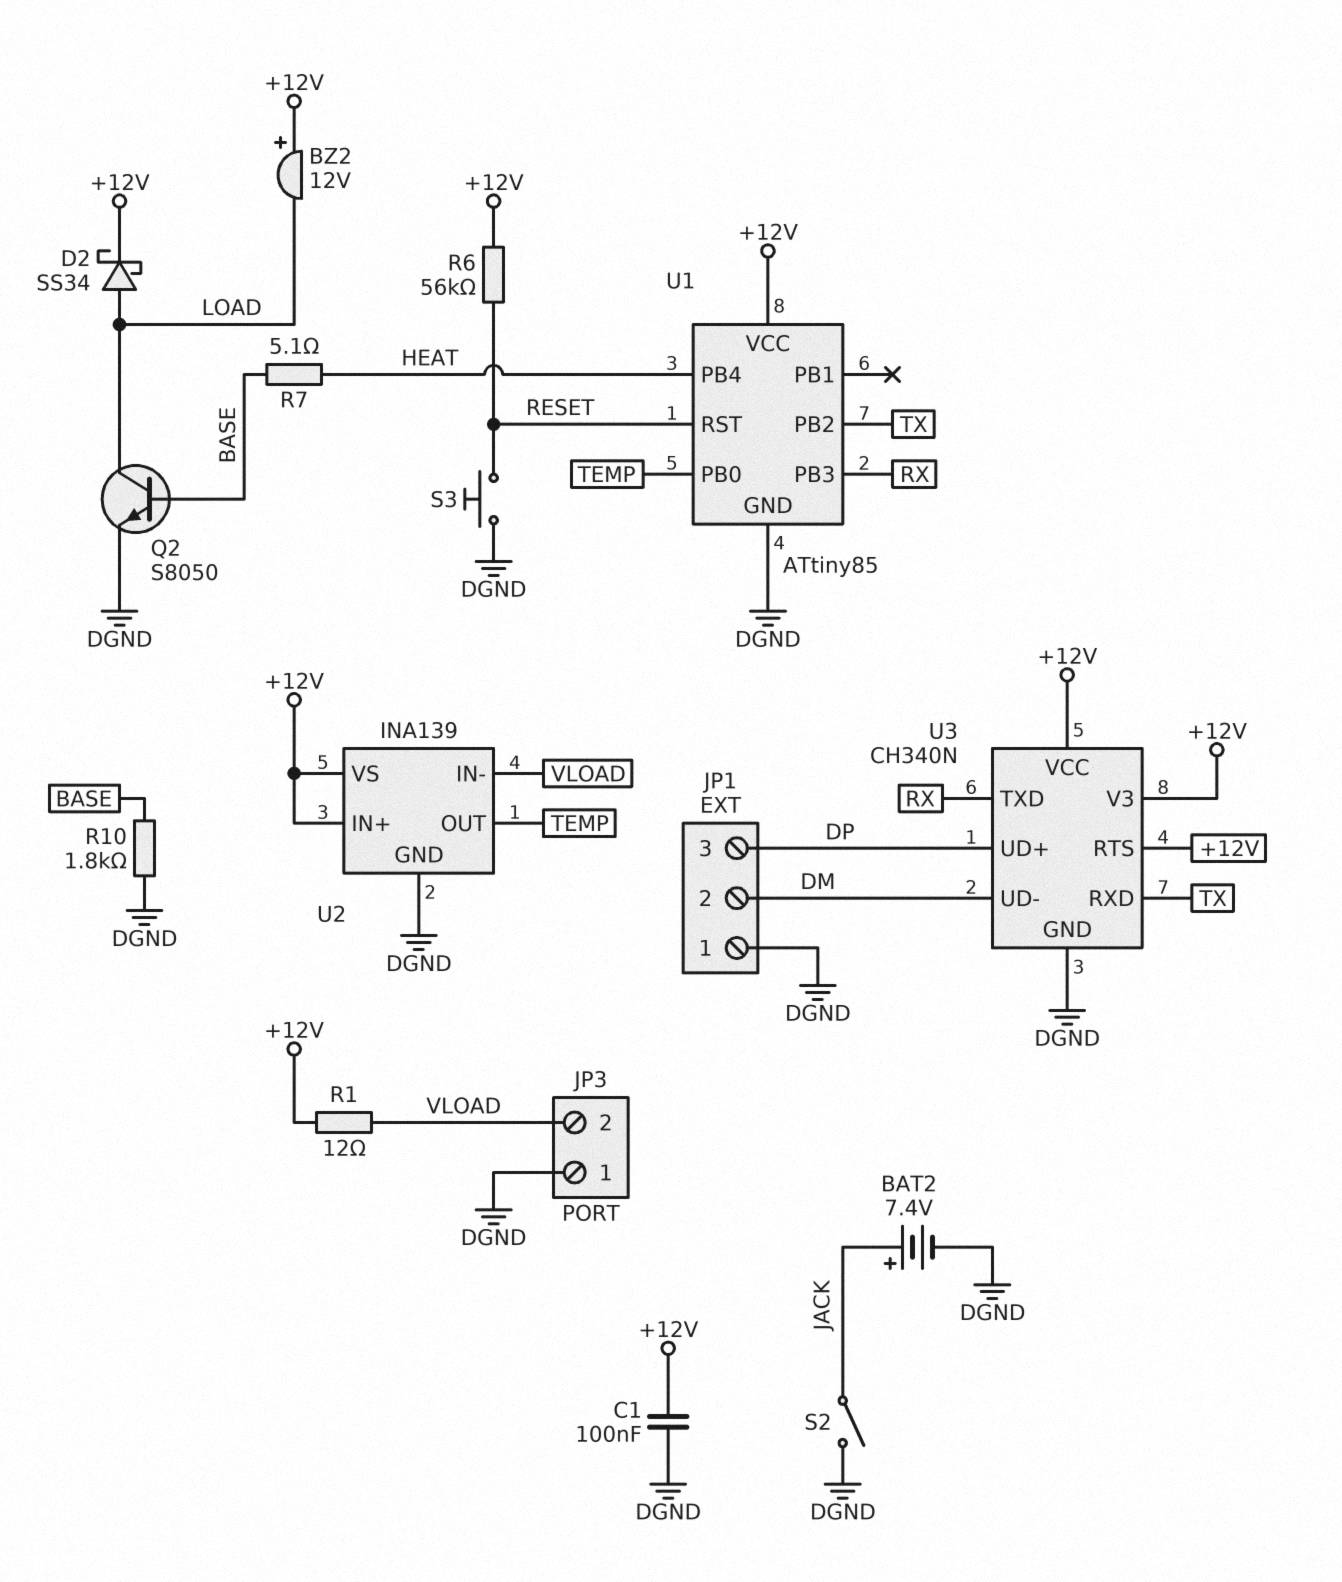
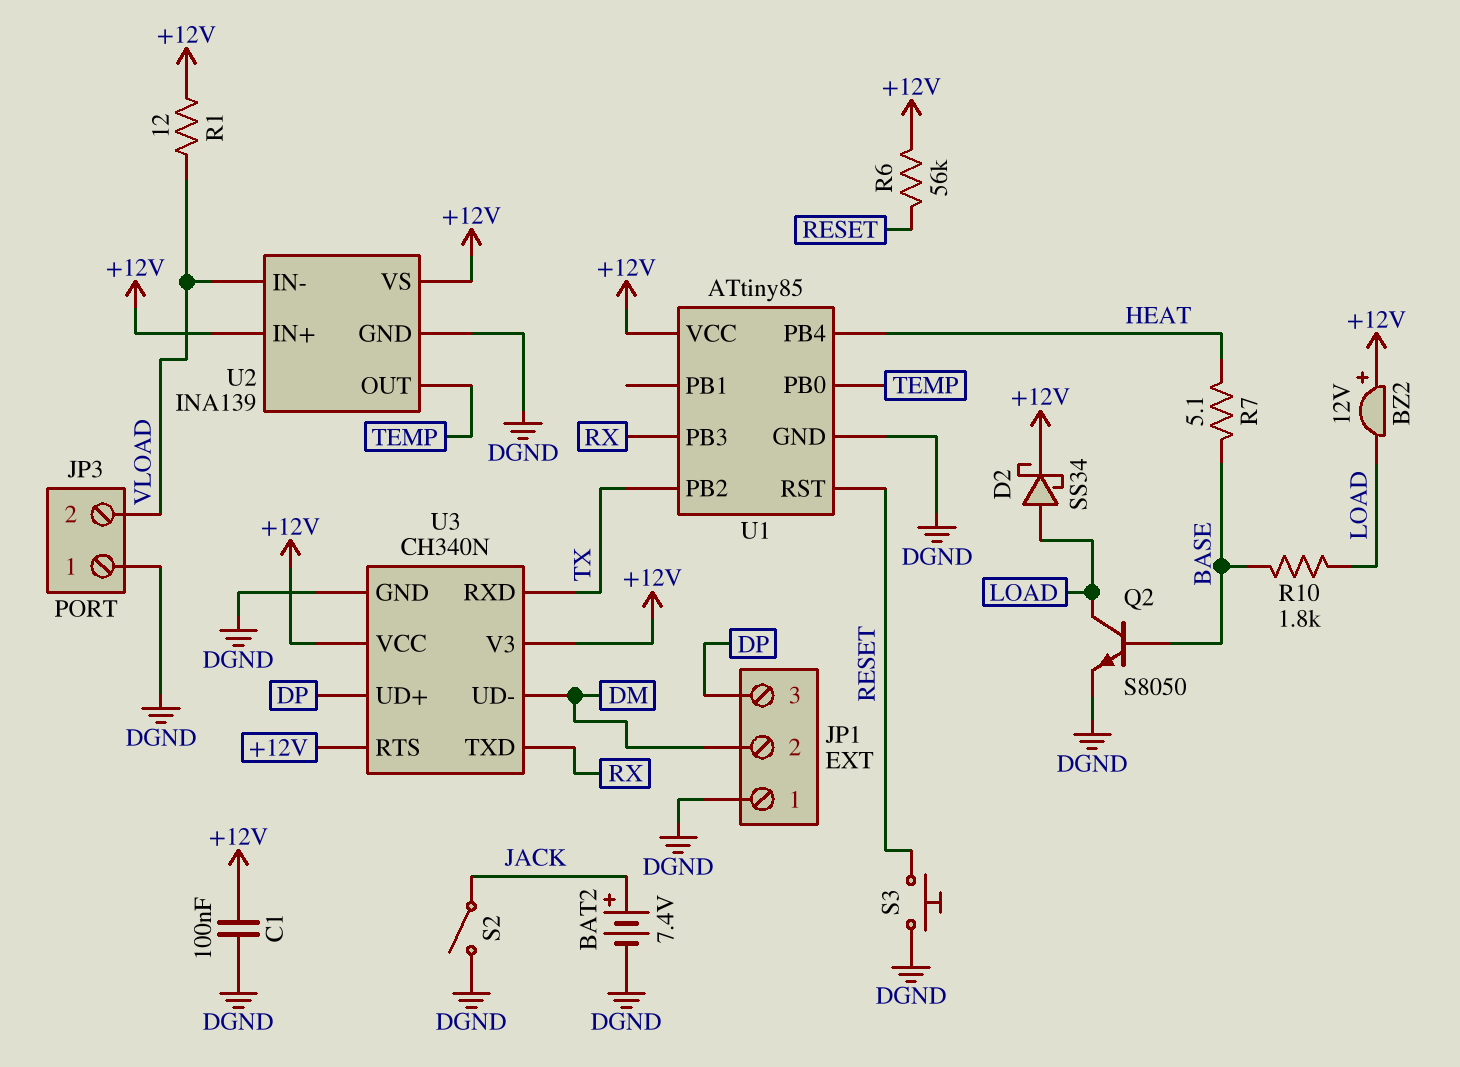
R10: 1.8k (BASE, DGND) -> 1.8k (BASE, LOAD)

